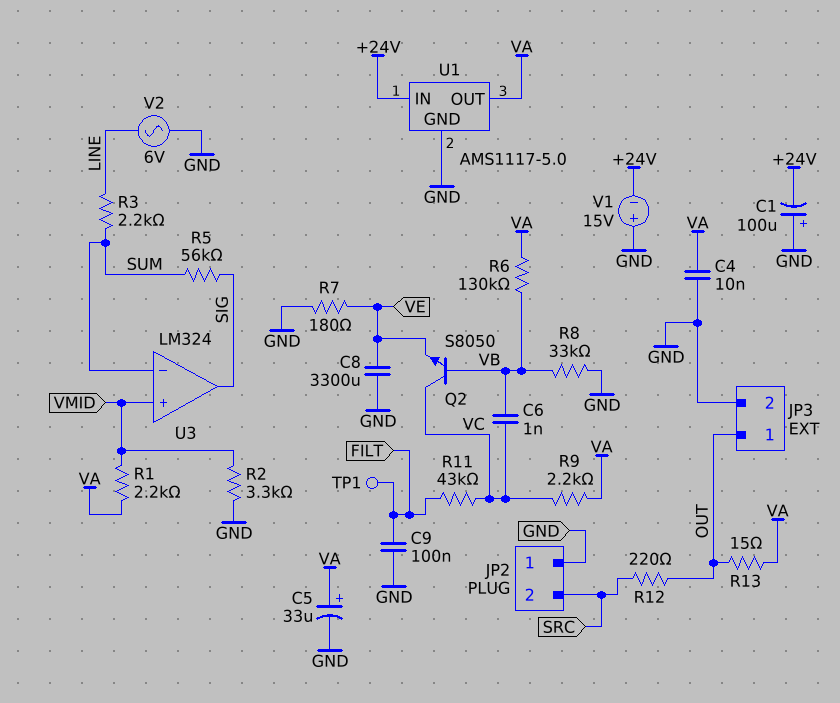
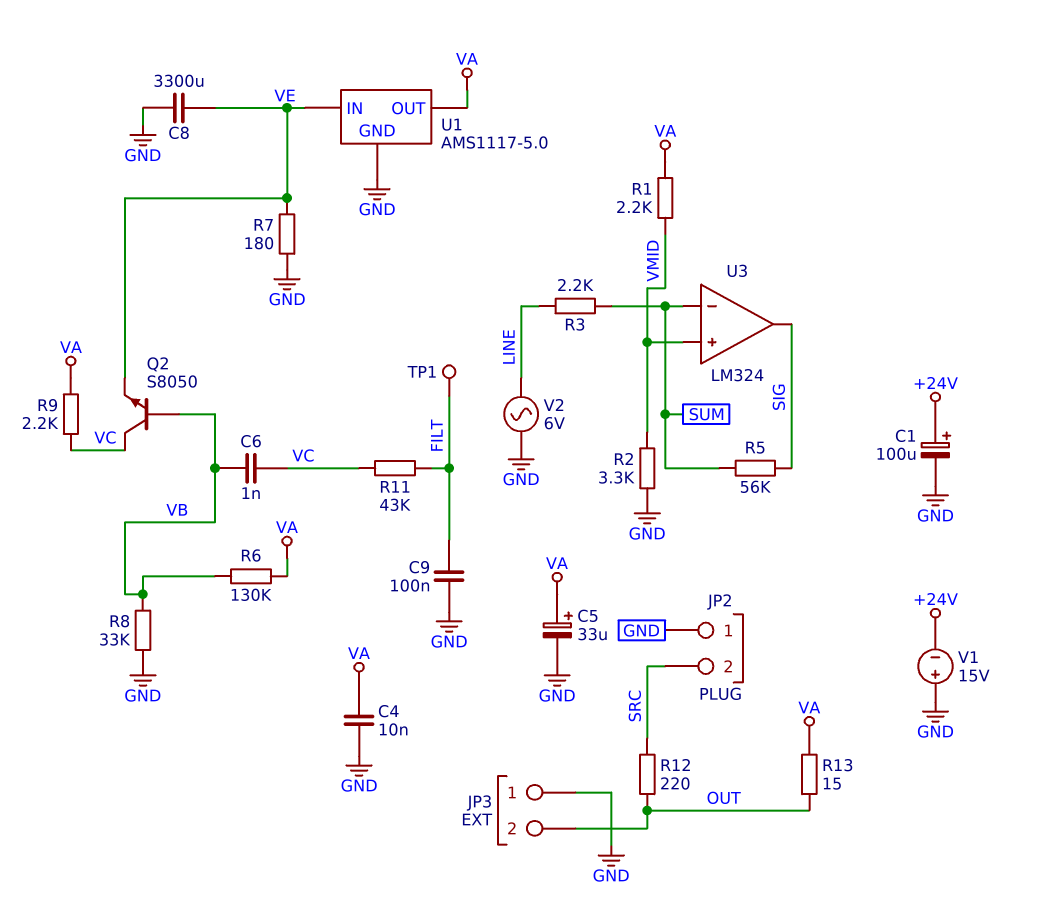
C1: 100uF (plus GND, minus +24V) -> 100uF (plus +24V, minus GND)
JP3 pin 1: OUT -> GND
JP3 pin 2: GND -> OUT
U1 pin IN: +24V -> VE

